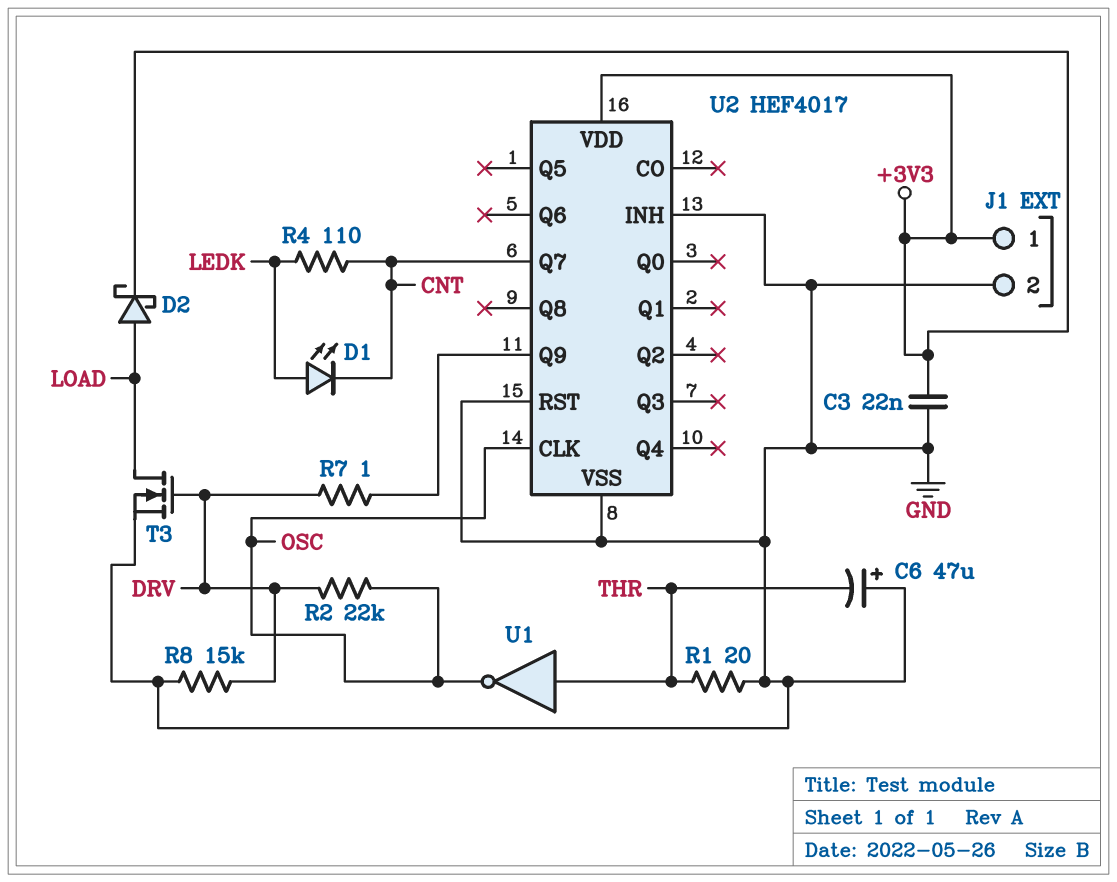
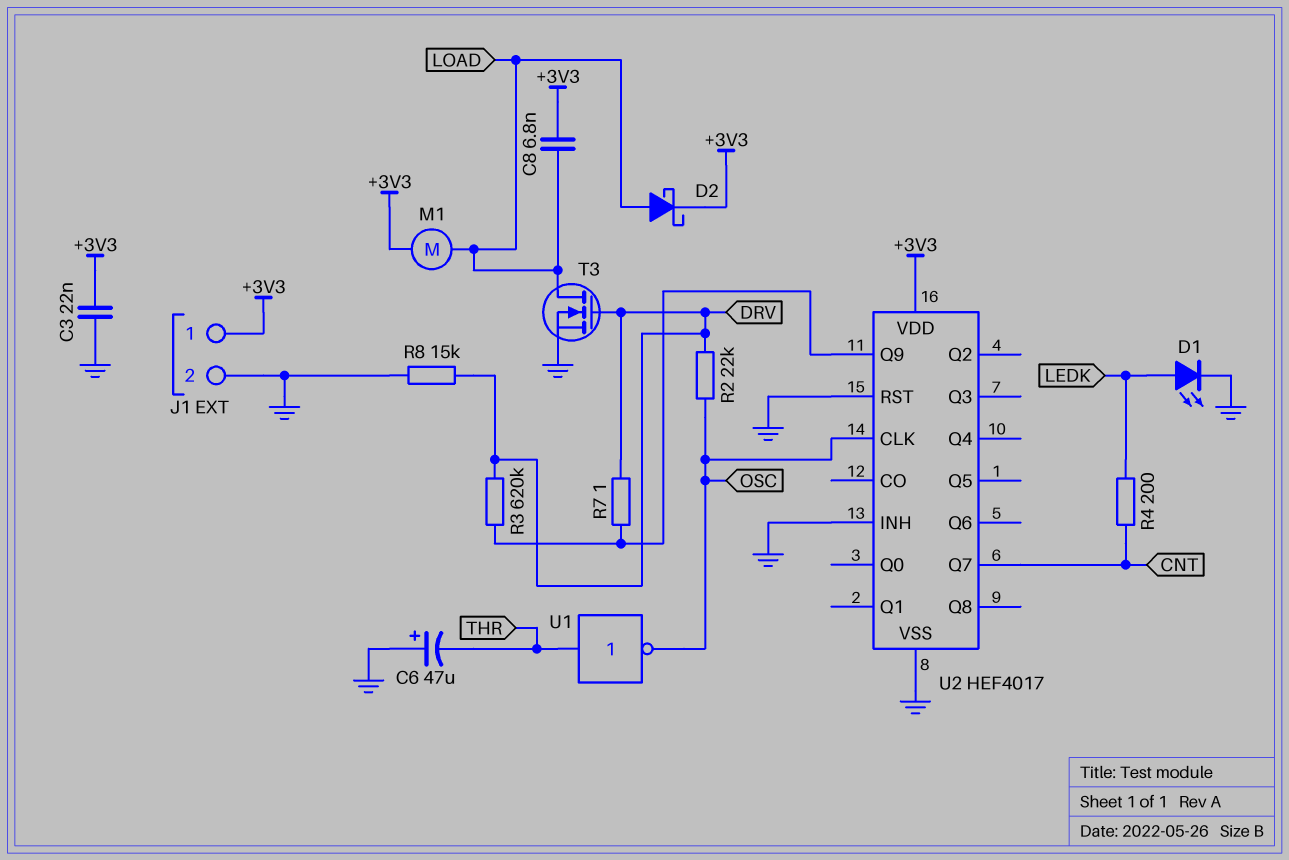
C8: none -> 6.8nF (+3V3, LOAD)
D1: LED (A LEDK, K CNT) -> LED (A LEDK, K GND)
M1: none -> motor (+3V3, LOAD)
R1: 20 (GND, THR) -> none
R3: none -> 620k (DRV, U2/Q9)
R4: 110 (CNT, LEDK) -> 200 (CNT, LEDK)

